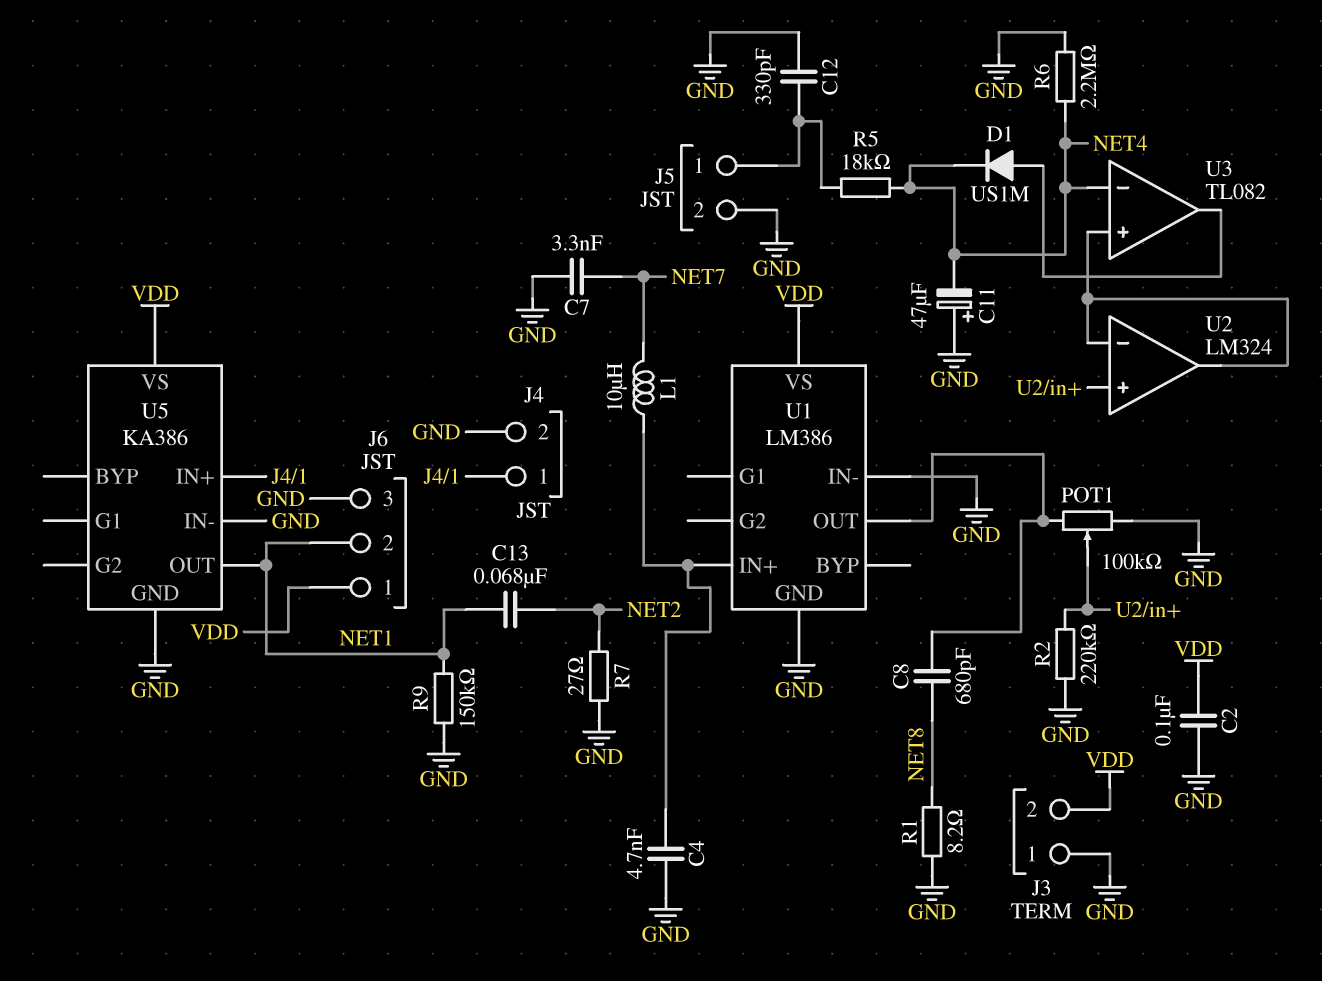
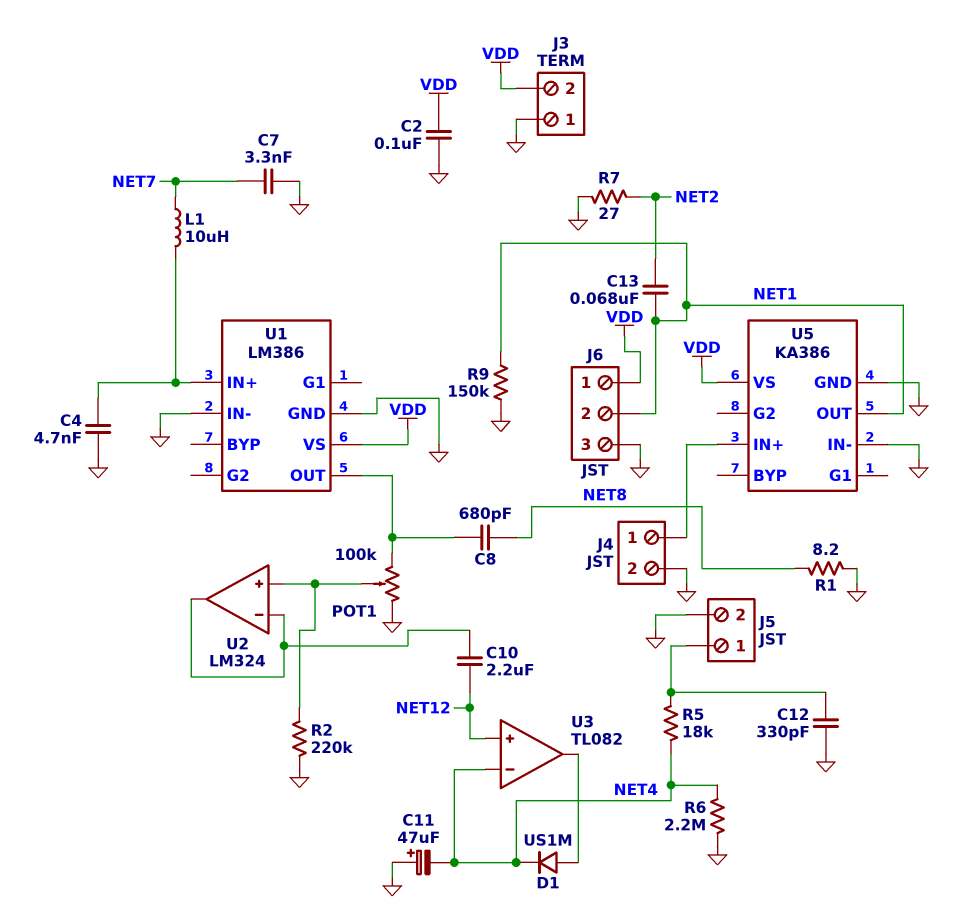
C10: none -> 2.2uF (NET12, U2/in-)
U3 pin in+: U2/in- -> NET12

